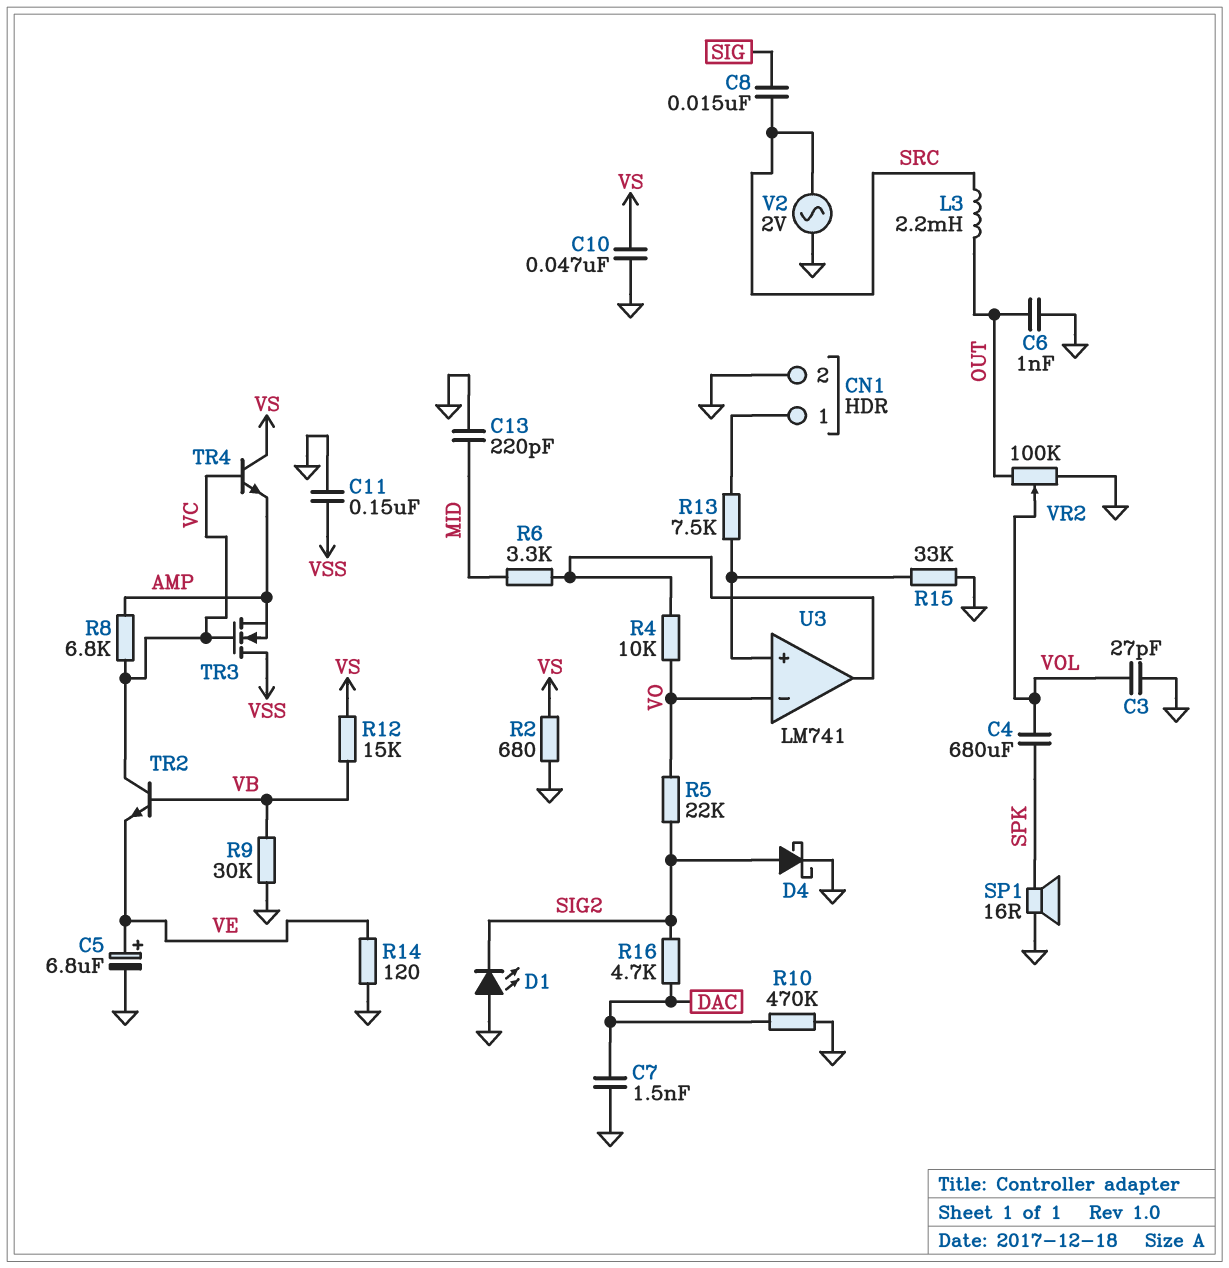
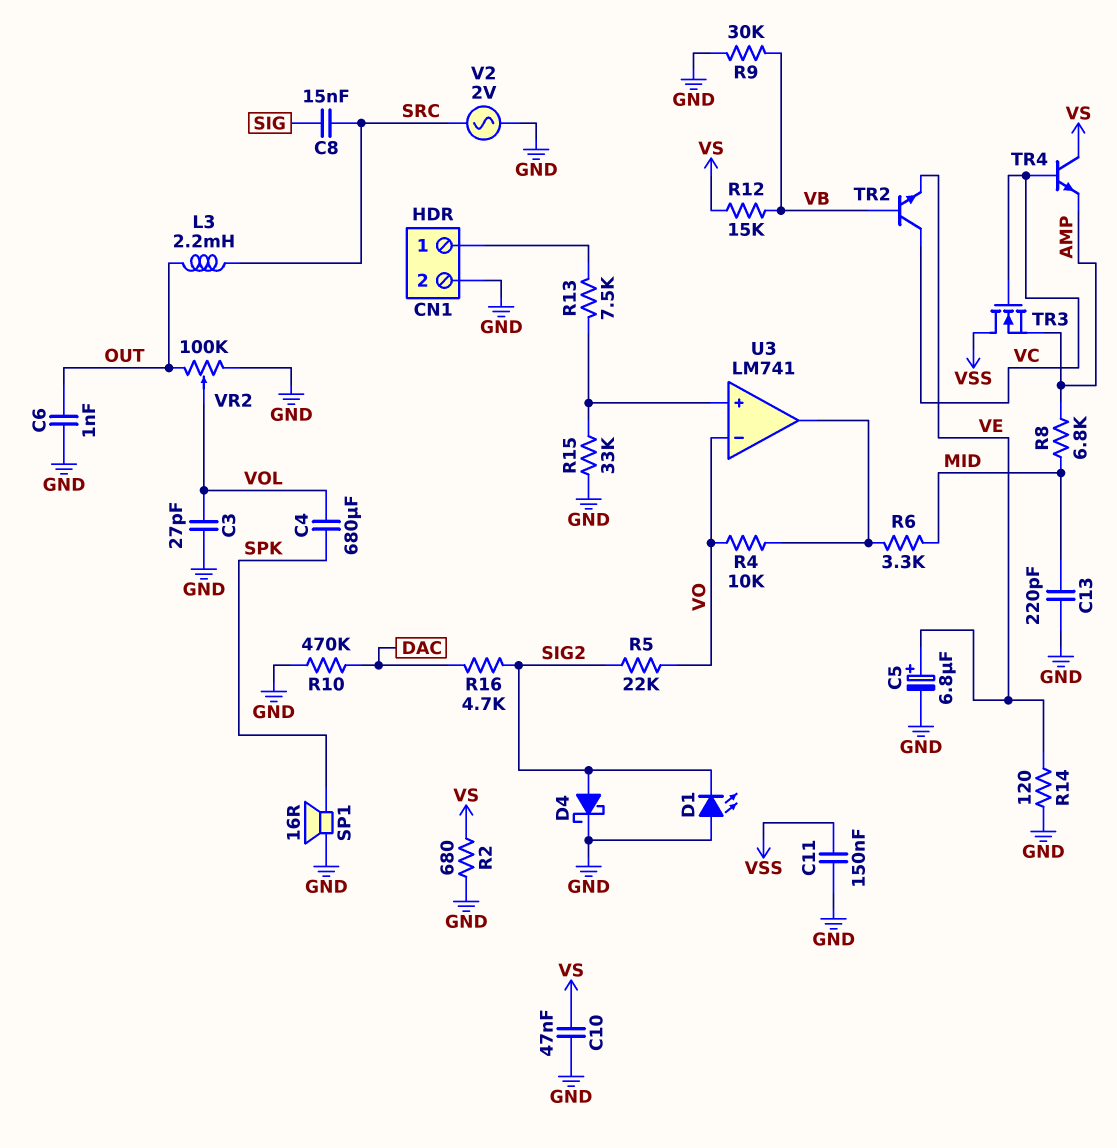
C7: 1.5nF (DAC, GND) -> none
R8: 6.8k (AMP, VC) -> 6.8k (AMP, MID)

